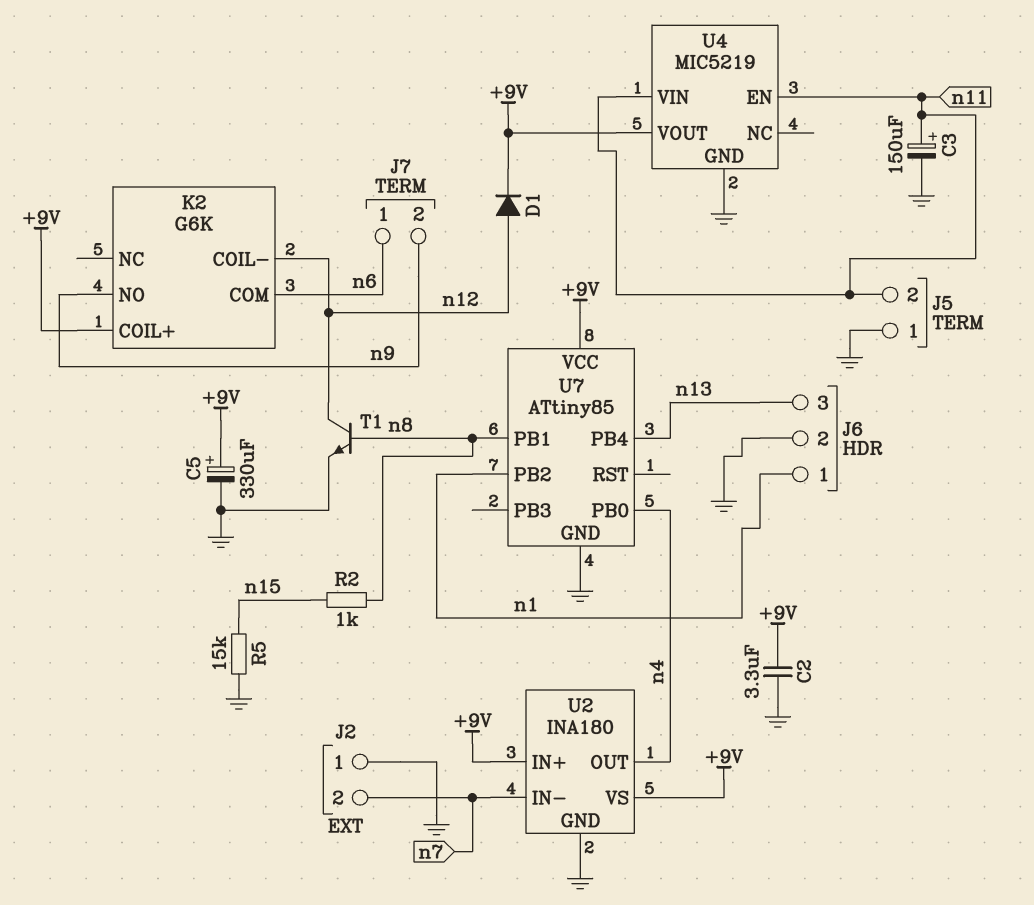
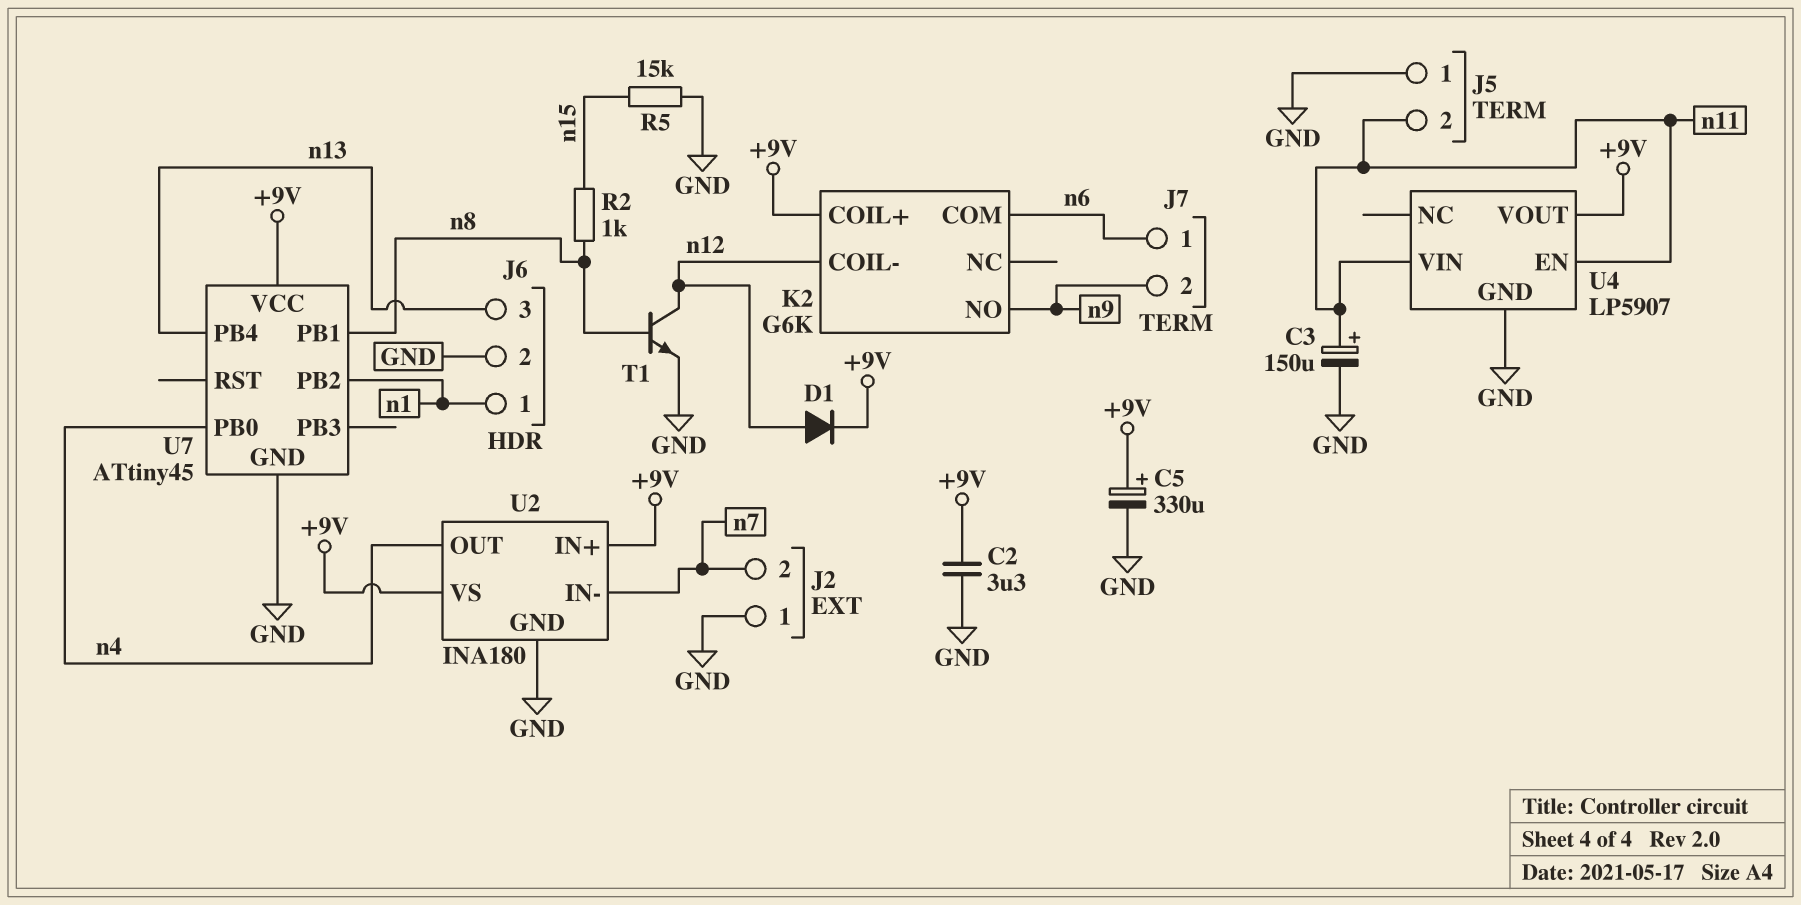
U4: MIC5219 -> LP5907
U7: ATtiny85 -> ATtiny45

